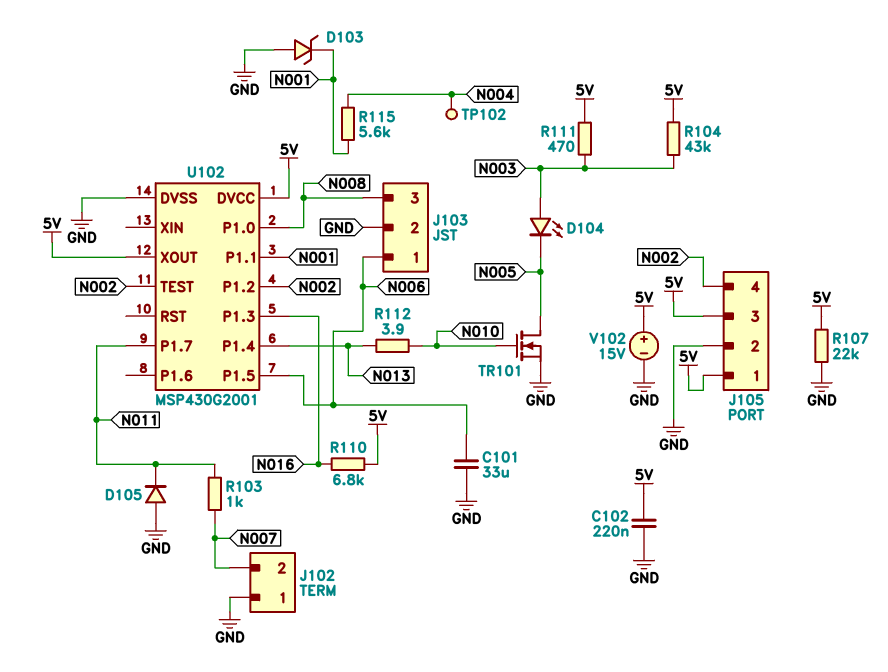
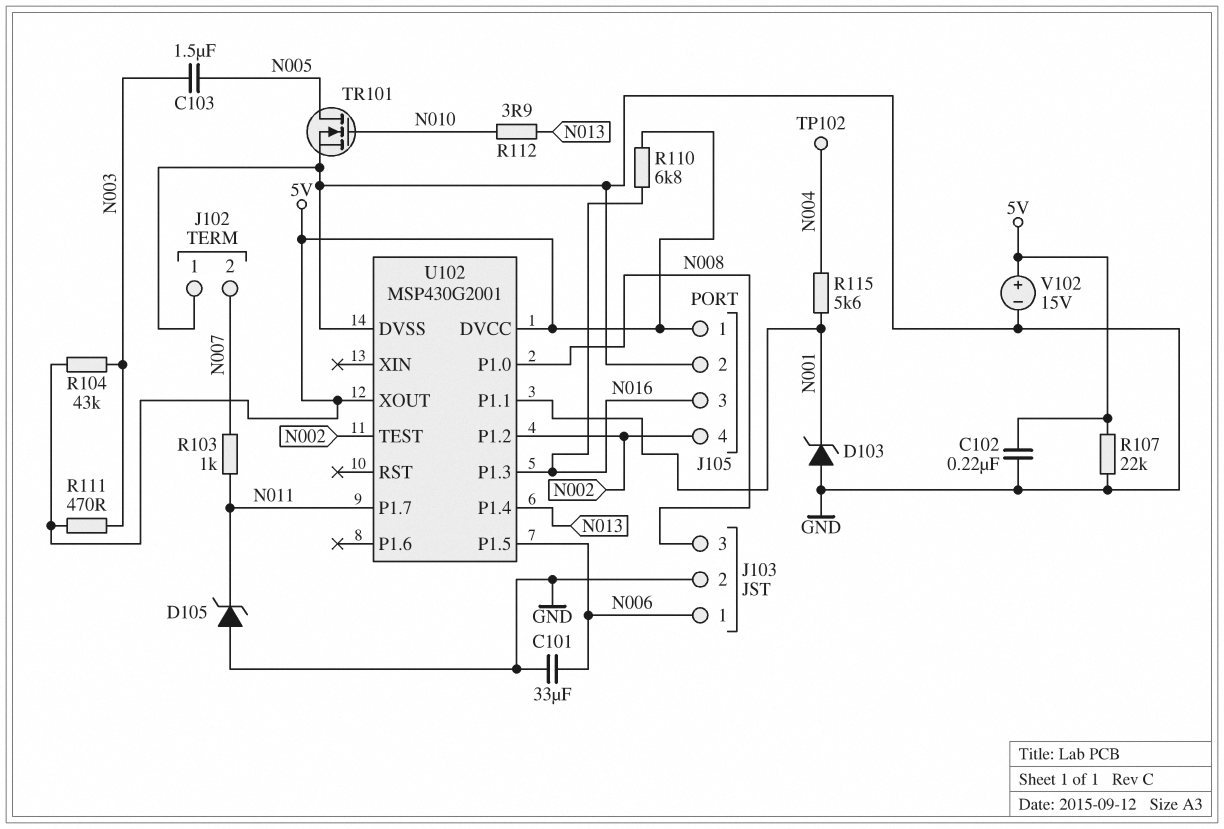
C103: none -> 1.5uF (N003, N005)
D104: LED (A N003, K N005) -> none
D105: diode (A GND, K N011) -> zener (A GND, K N011)
J105 pin 3: 5V -> N016

